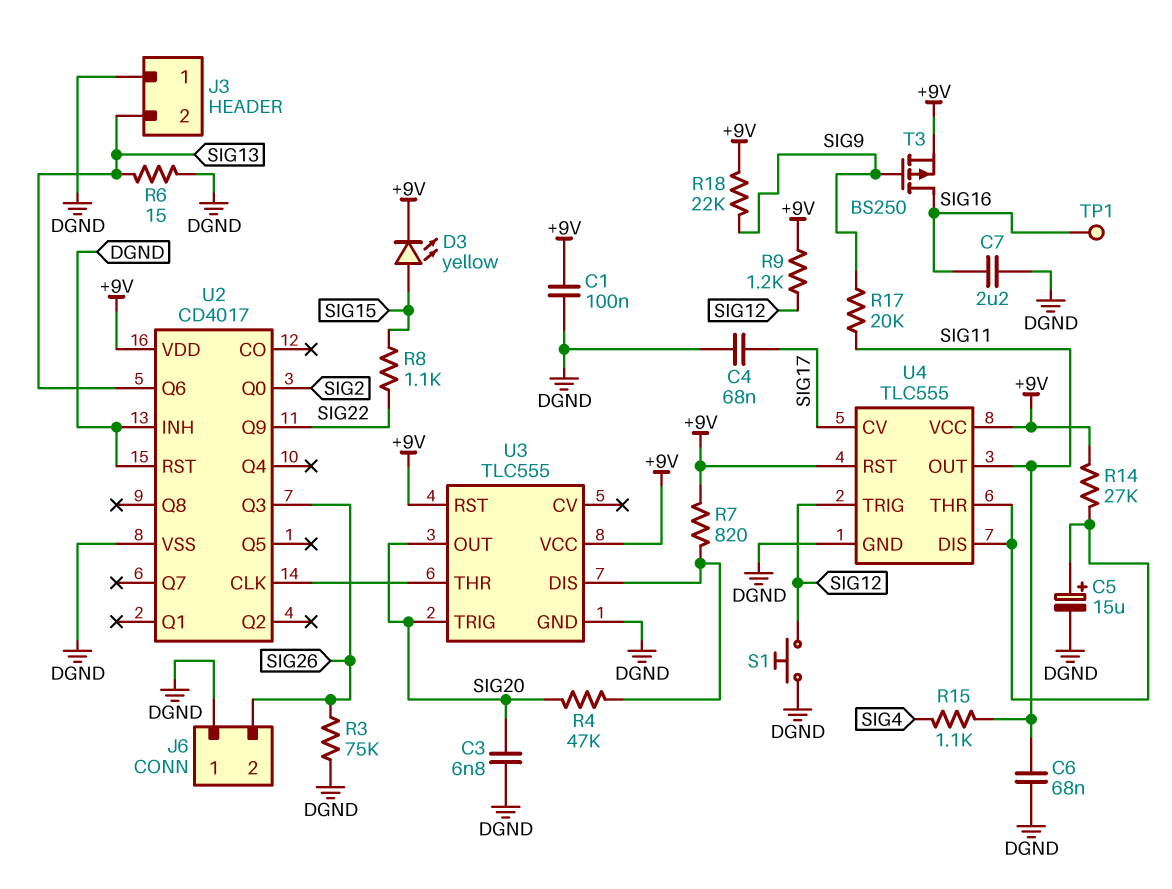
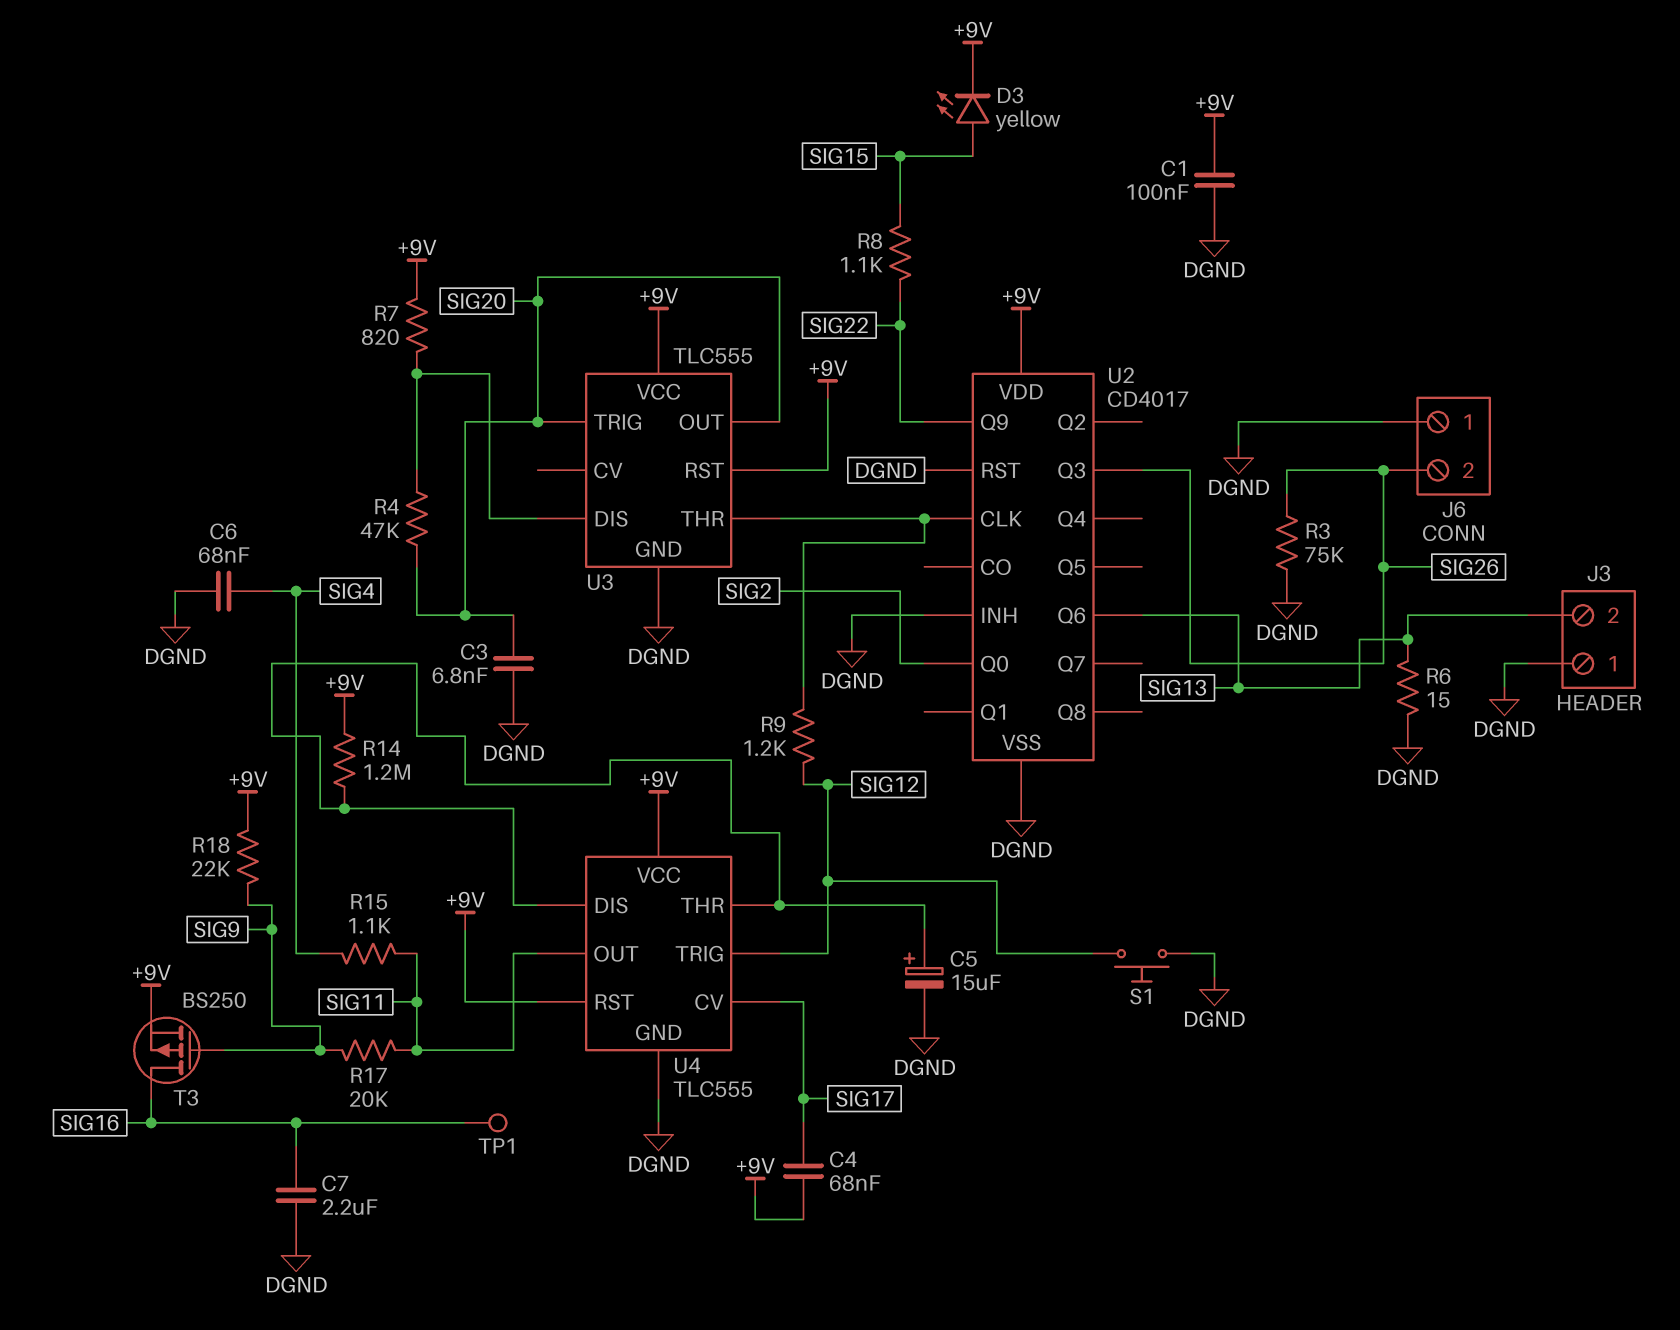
C4: 68nF (DGND, SIG17) -> 68nF (+9V, SIG17)
C6: 68nF (DGND, SIG11) -> 68nF (DGND, SIG4)
R9: 1.2k (+9V, SIG12) -> 1.2k (SIG12, U2/CLK)
R14: 27k (+9V, U4/DIS) -> 1.2M (+9V, U4/DIS)

